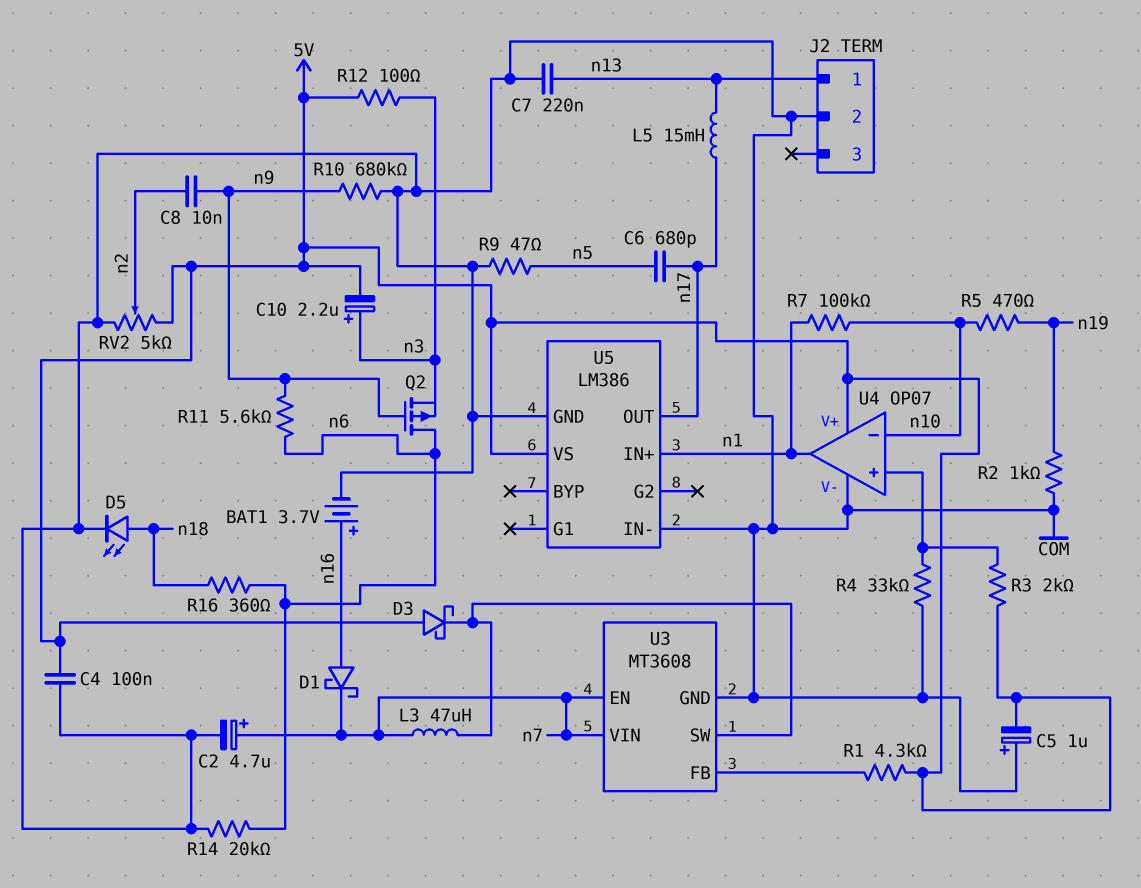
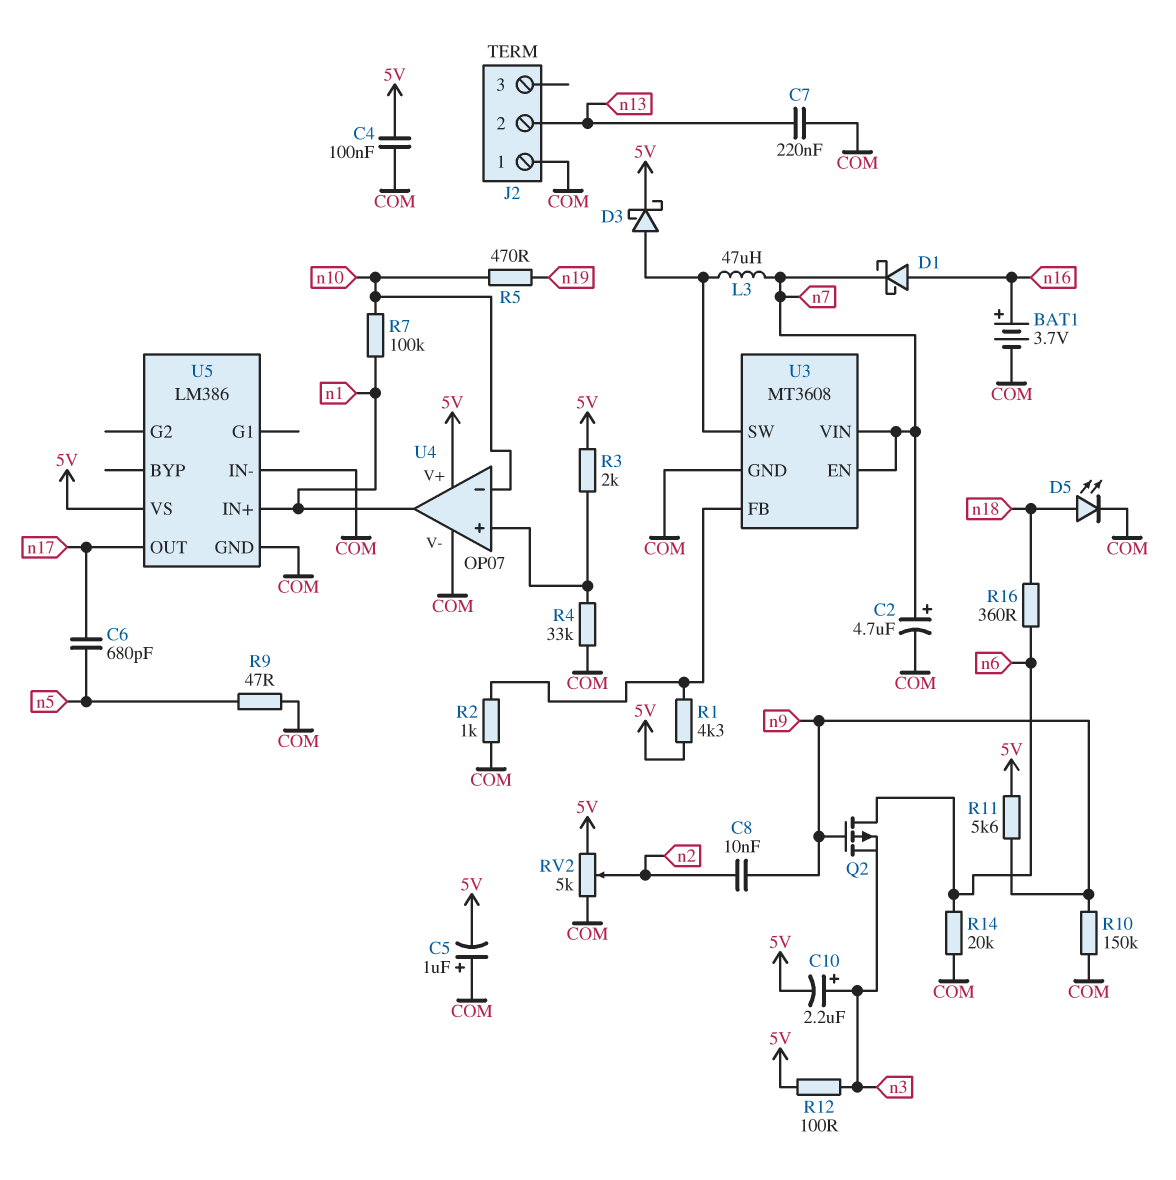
D3: schottky (A 5V, K U3/SW) -> schottky (A U3/SW, K 5V)
J2 pin 1: n13 -> COM
J2 pin 2: COM -> n13
L5: 15mH (n13, n17) -> none
R2: 1k (COM, n19) -> 1k (COM, U3/FB)
R10: 680k (COM, n9) -> 150k (COM, n9)
R11: 5.6k (n6, n9) -> 5.6k (5V, n9)

